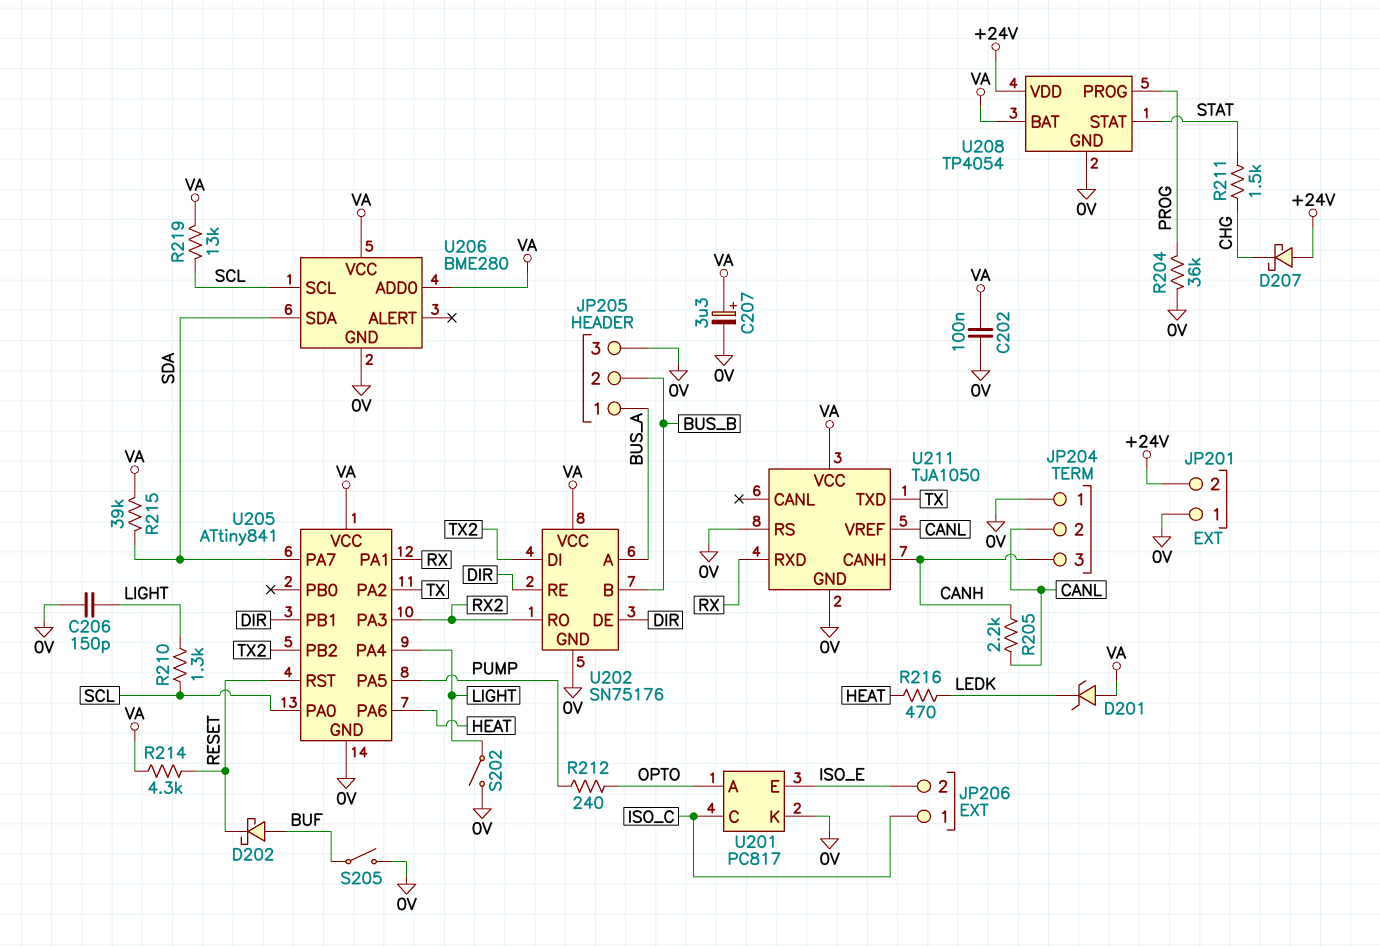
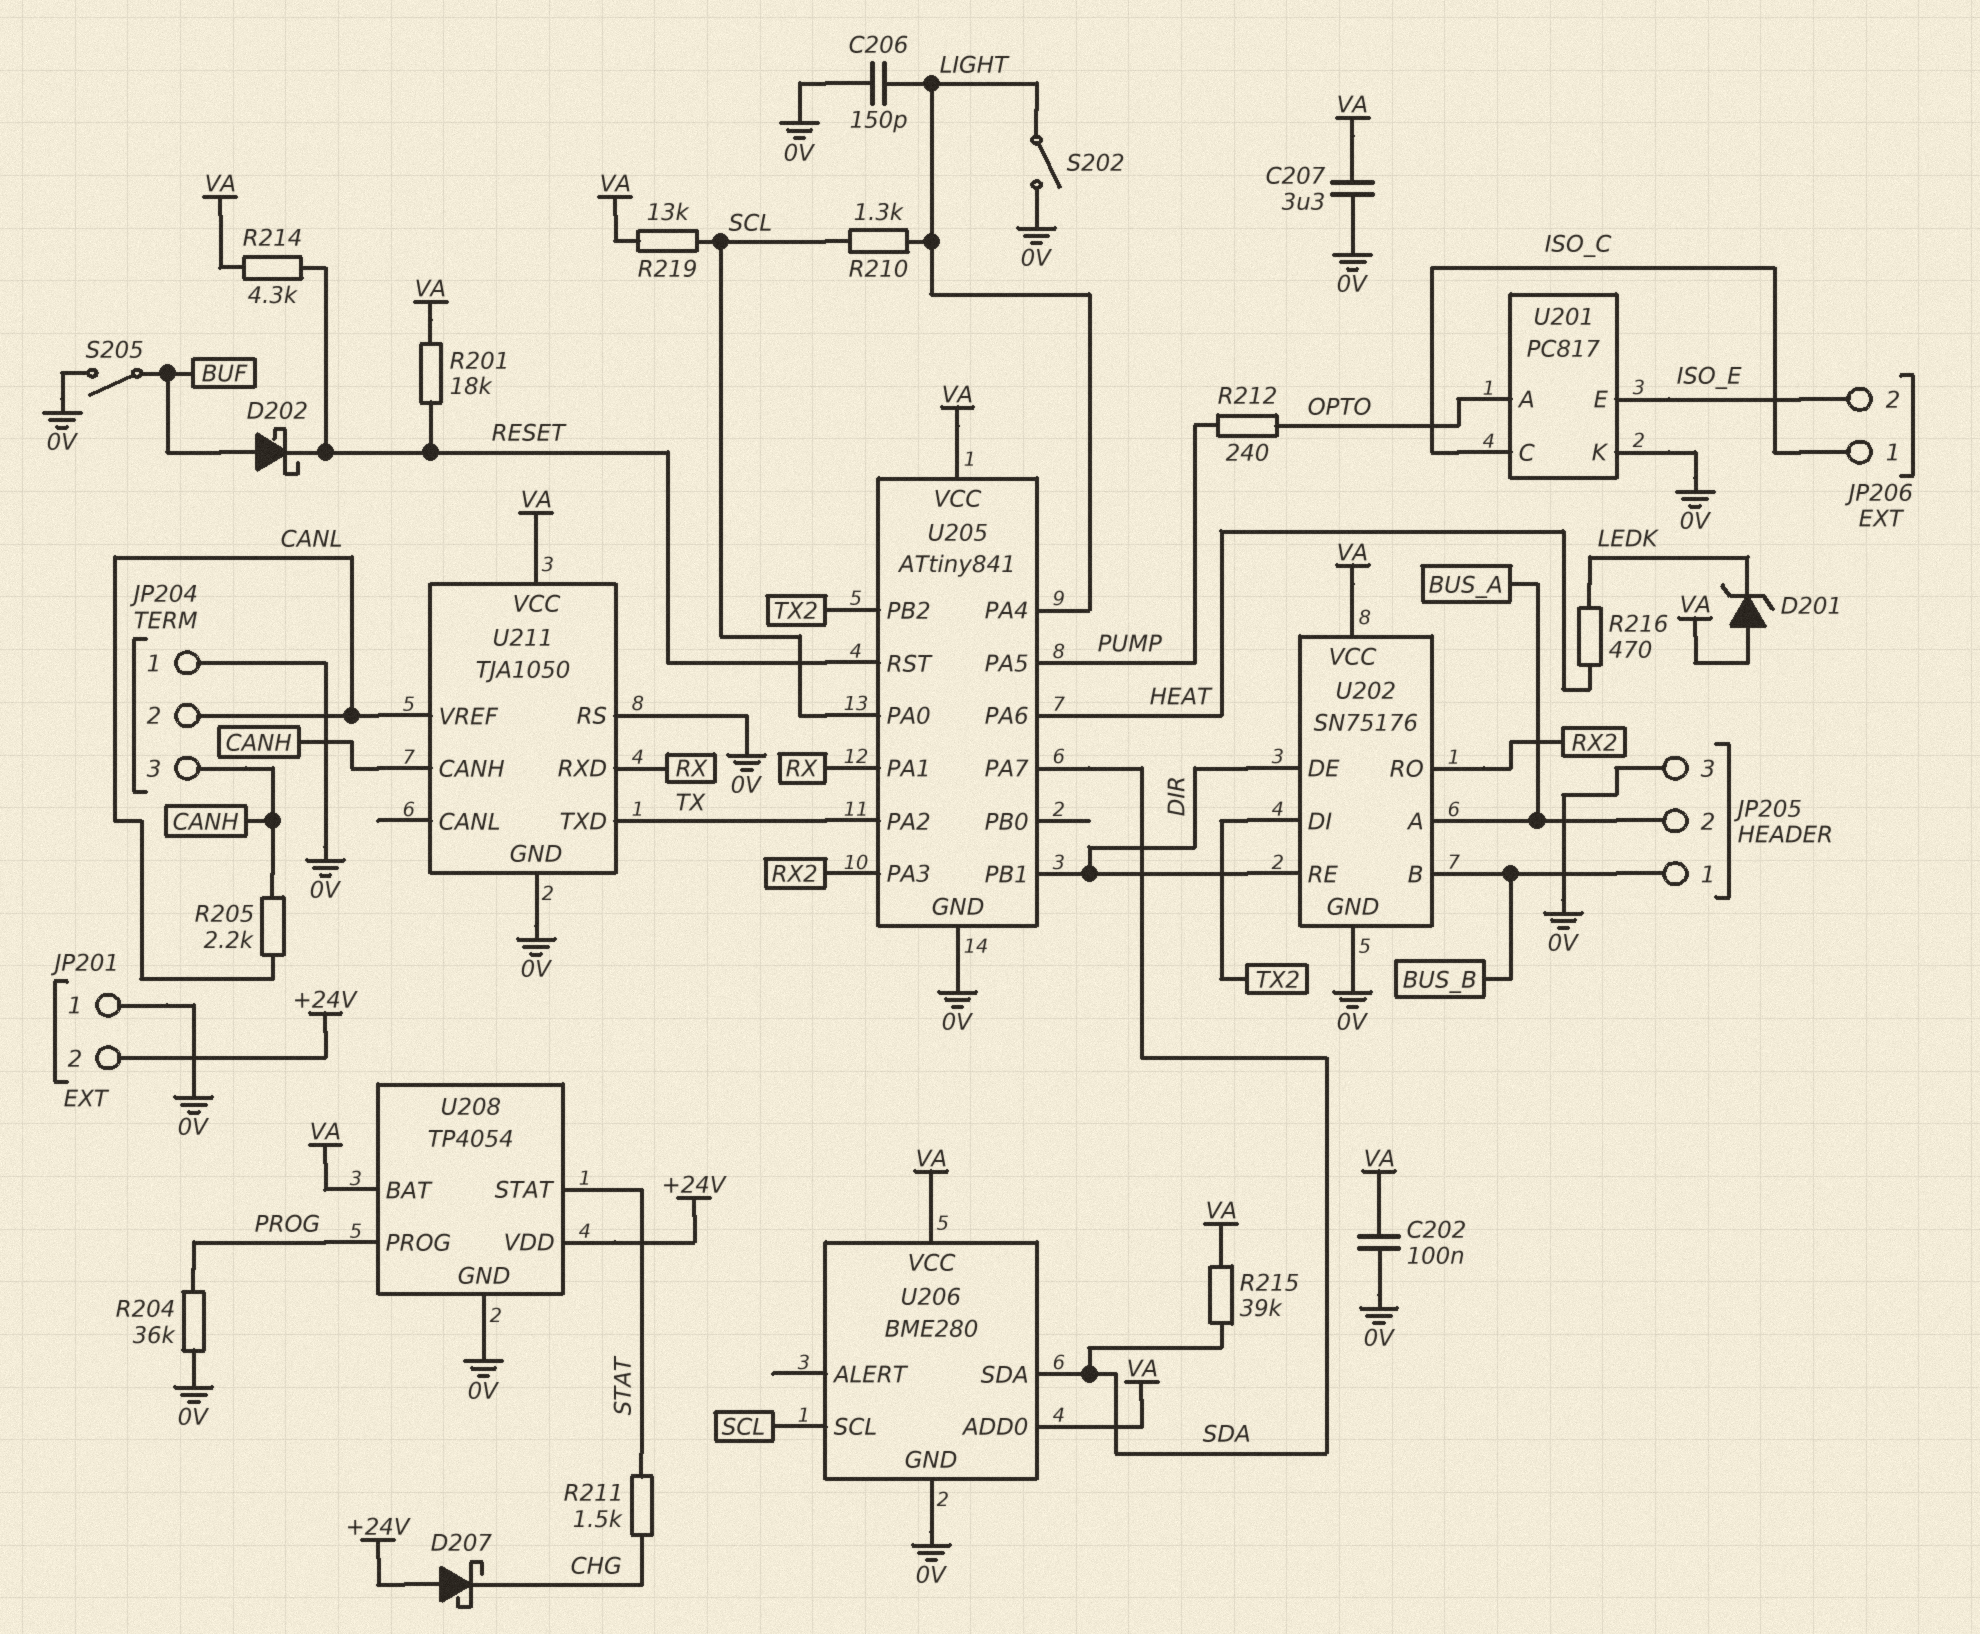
C207: 3.3uF (plus VA, minus 0V) -> 3.3uF (0V, VA)
JP205 pin 1: BUS_A -> BUS_B
JP205 pin 2: BUS_B -> BUS_A
R201: none -> 18k (RESET, VA)

